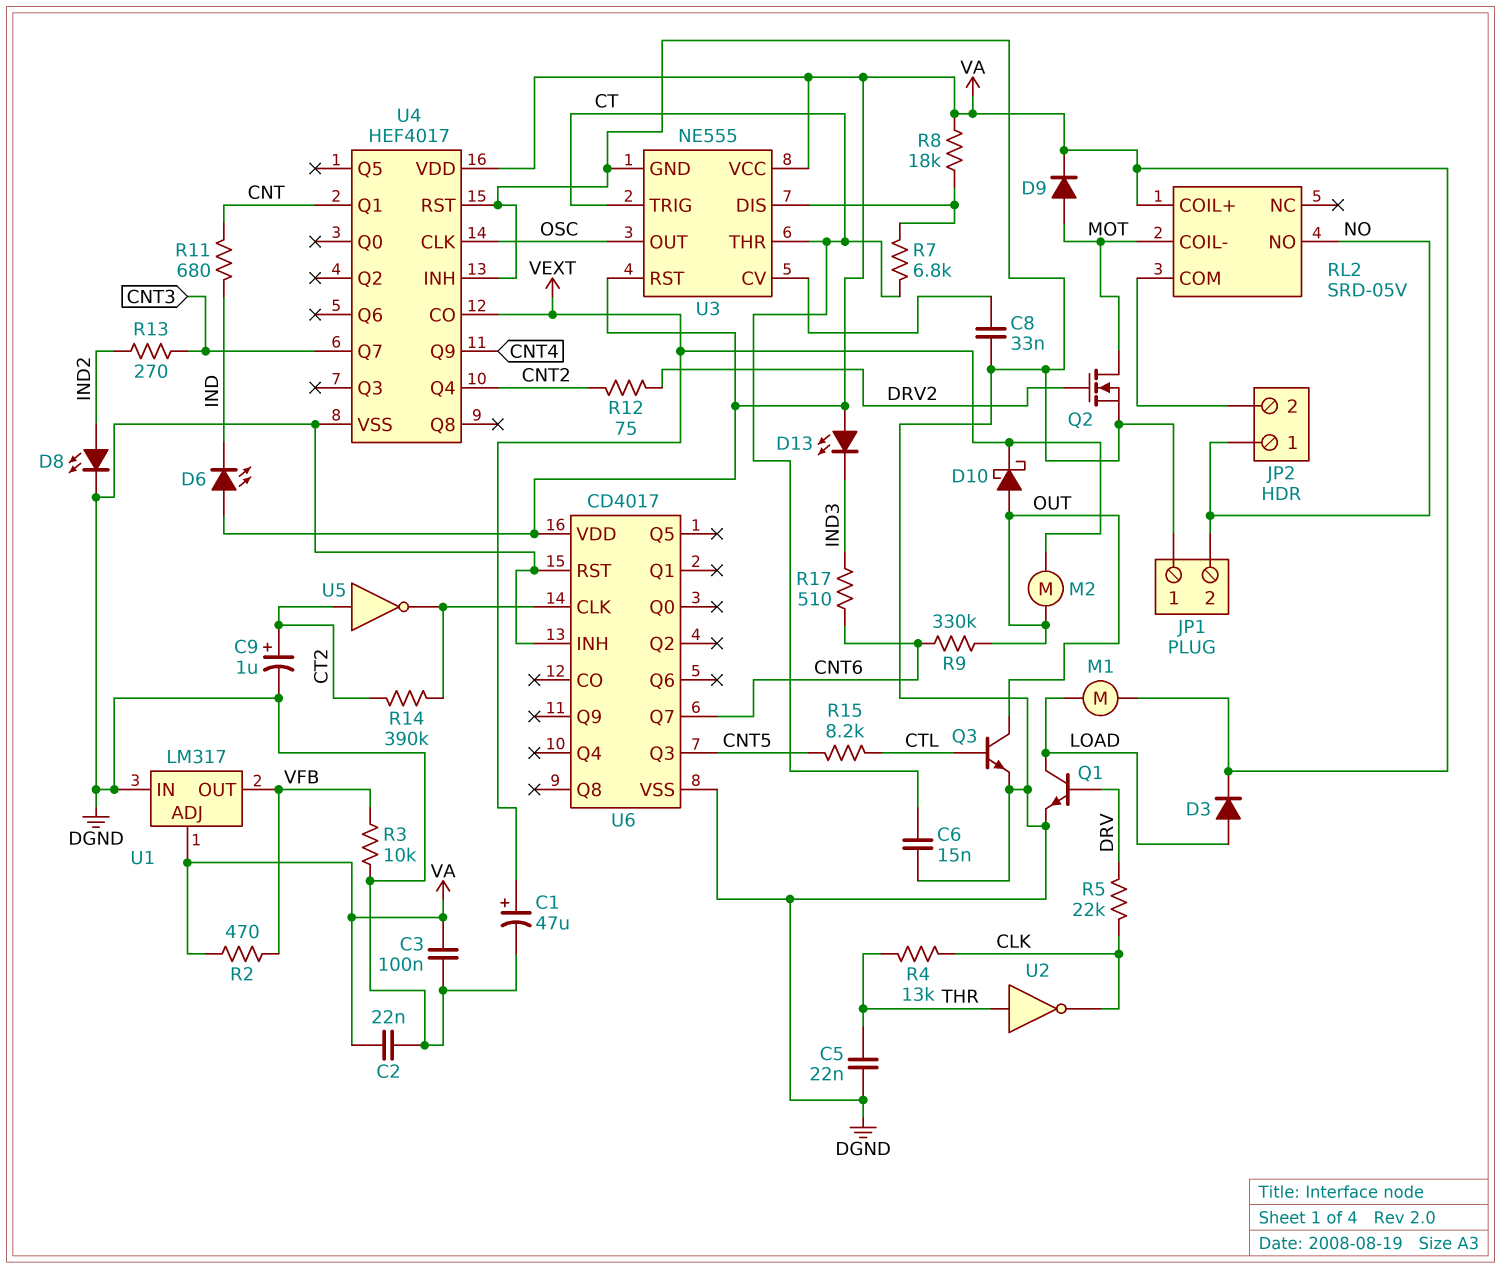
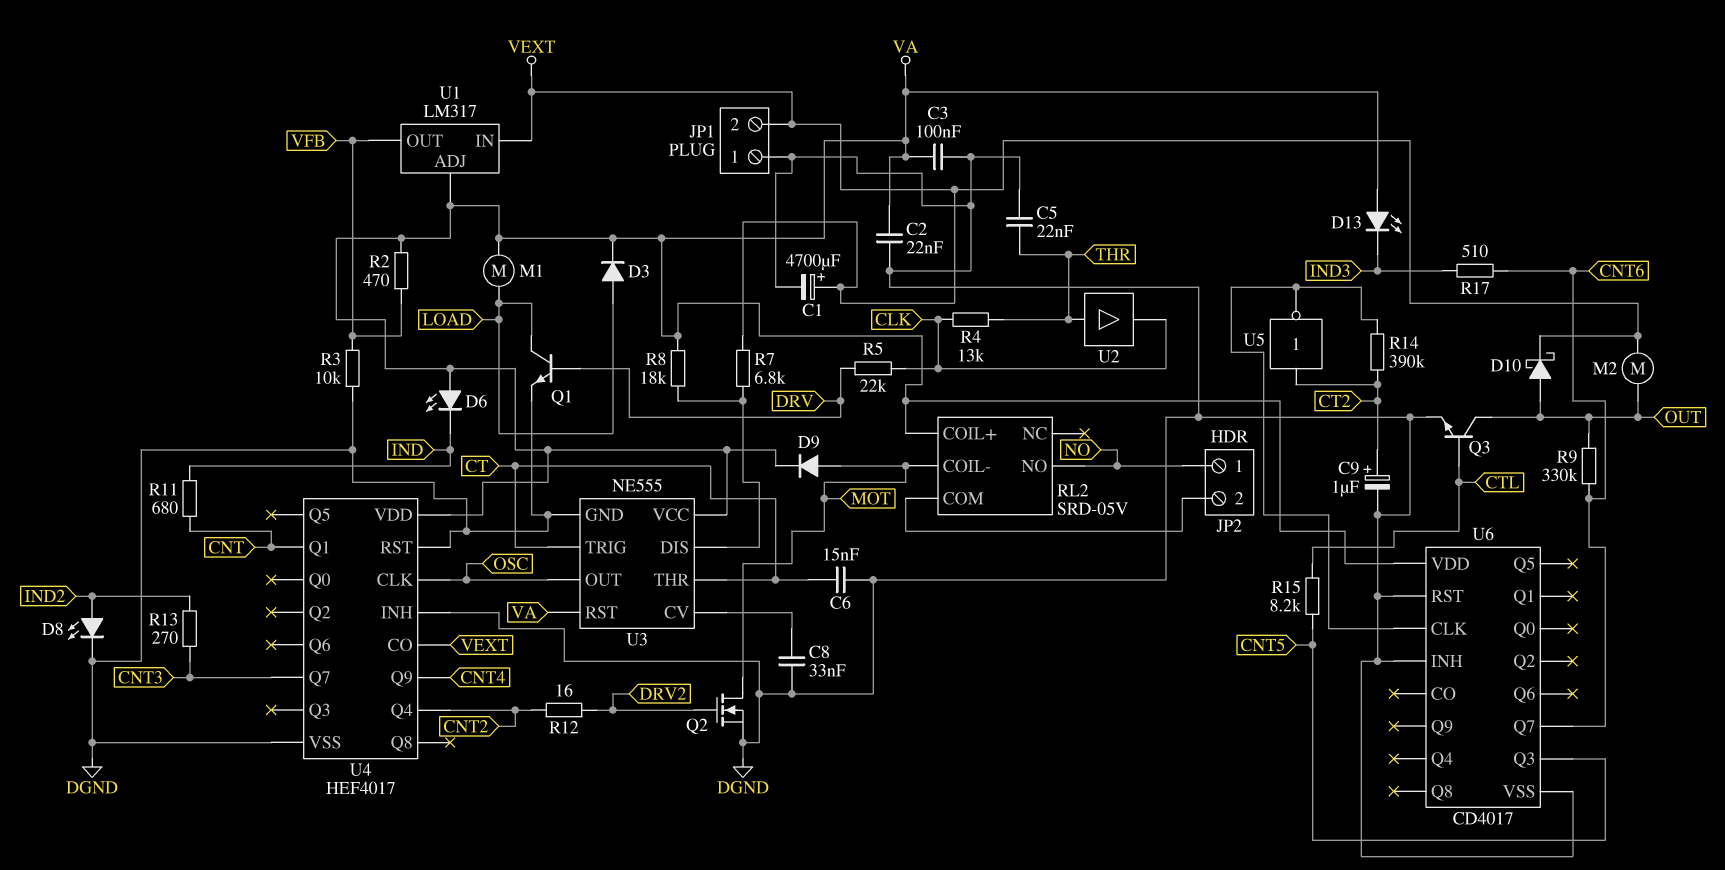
C1: 47uF (plus VEXT, minus DGND) -> 4700uF (plus VEXT, minus DGND)
JP1 pin 2: NO -> VEXT
R7: 6.8k (CT, U3/DIS) -> 6.8k (U3/DIS, VEXT)
R12: 75 (CNT2, DRV2) -> 16 (CNT2, DRV2)
U1 pin IN: DGND -> VEXT
U2: NOT (in THR, out CLK) -> buffer (in THR, out CLK)

